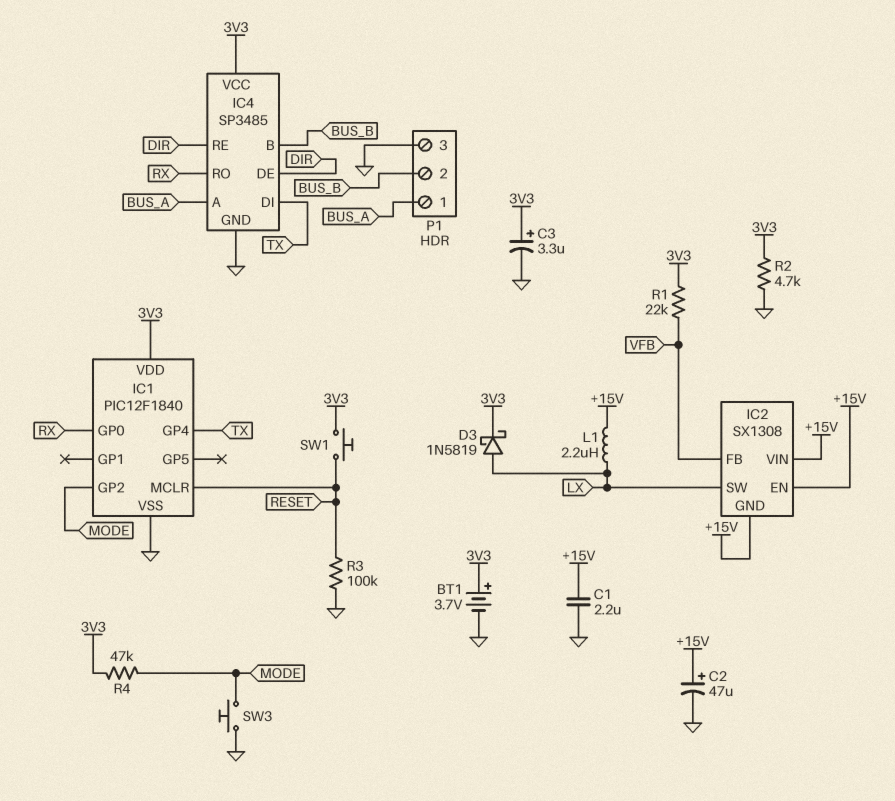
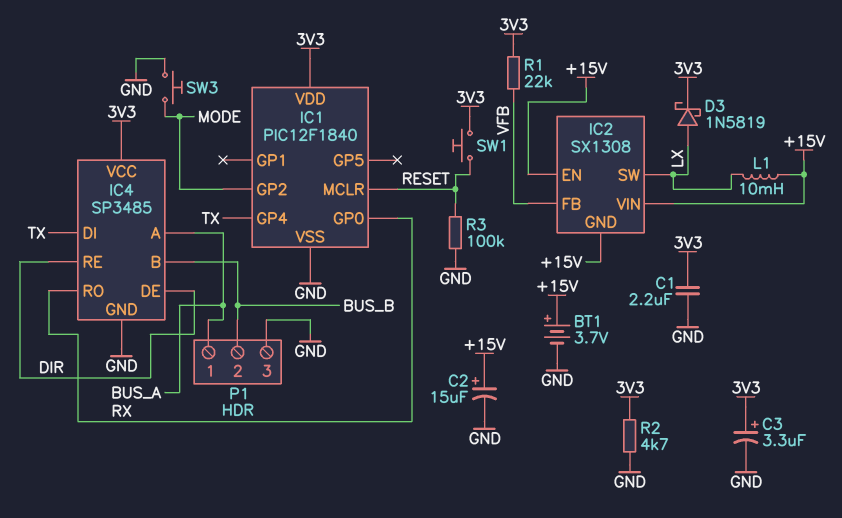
BT1: 3.7V (plus 3V3, minus GND) -> 3.7V (plus +15V, minus GND)
C1: 2.2uF (+15V, GND) -> 2.2uF (3V3, GND)
C2: 47uF (plus +15V, minus GND) -> 15uF (plus +15V, minus GND)
L1: 2.2uH (+15V, LX) -> 10mH (+15V, LX)
R4: 47k (3V3, MODE) -> none

